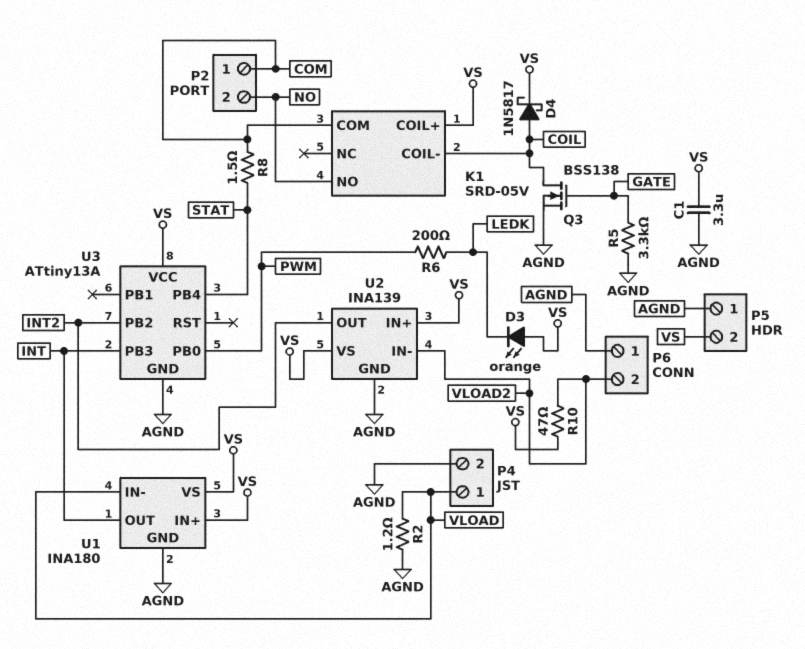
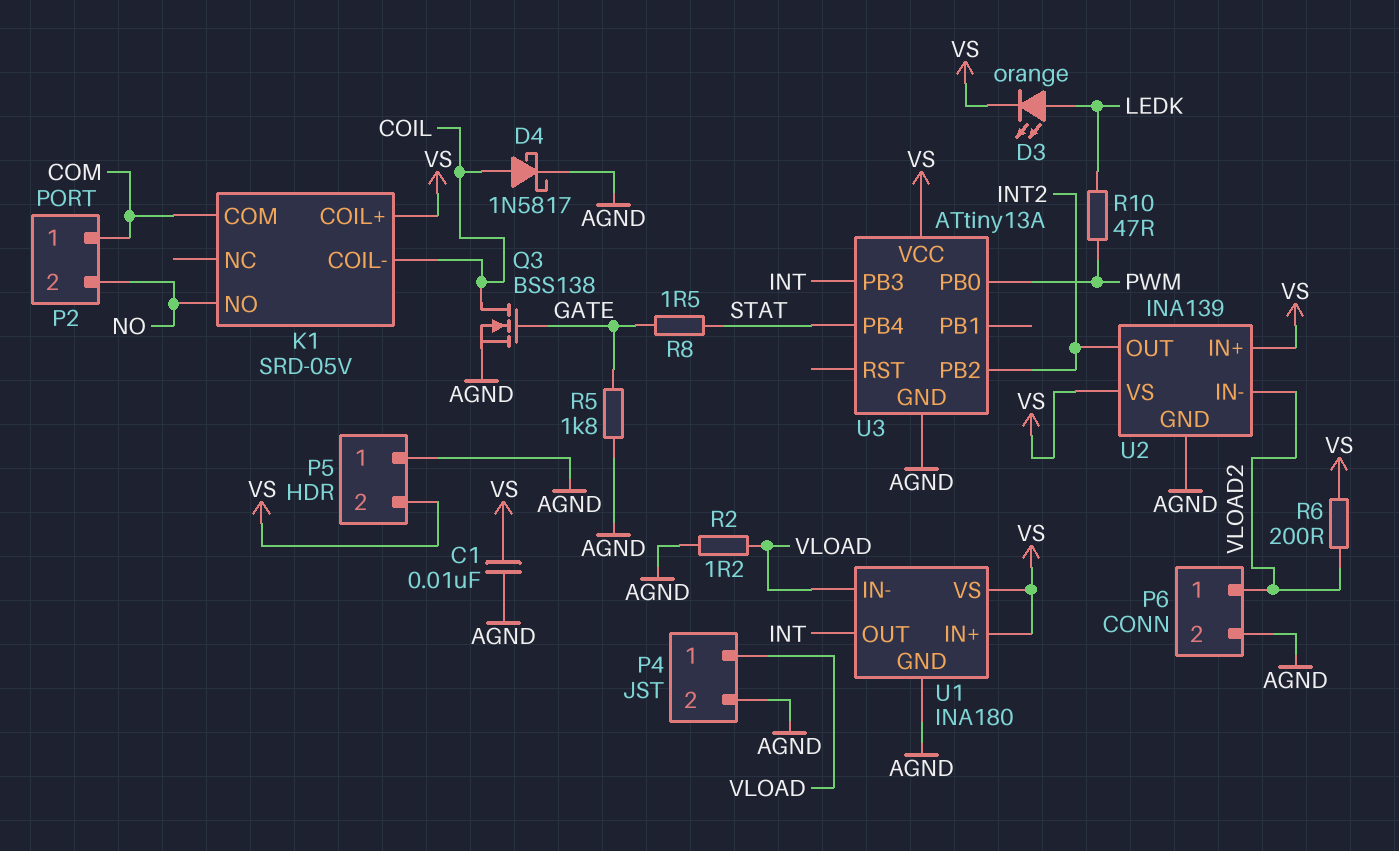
C1: 3.3uF (AGND, VS) -> 10nF (AGND, VS)
D3: LED orange (A VS, K LEDK) -> LED orange (A LEDK, K VS)
D4: schottky 1N5817 (A COIL, K VS) -> schottky 1N5817 (A COIL, K AGND)
P6 pin 1: AGND -> VLOAD2
P6 pin 2: VLOAD2 -> AGND
R5: 3.3k (AGND, GATE) -> 1.8k (AGND, GATE)
R6: 200 (LEDK, PWM) -> 200 (VLOAD2, VS)
R8: 1.5 (COM, STAT) -> 1.5 (GATE, STAT)
R10: 47 (VLOAD2, VS) -> 47 (LEDK, PWM)

